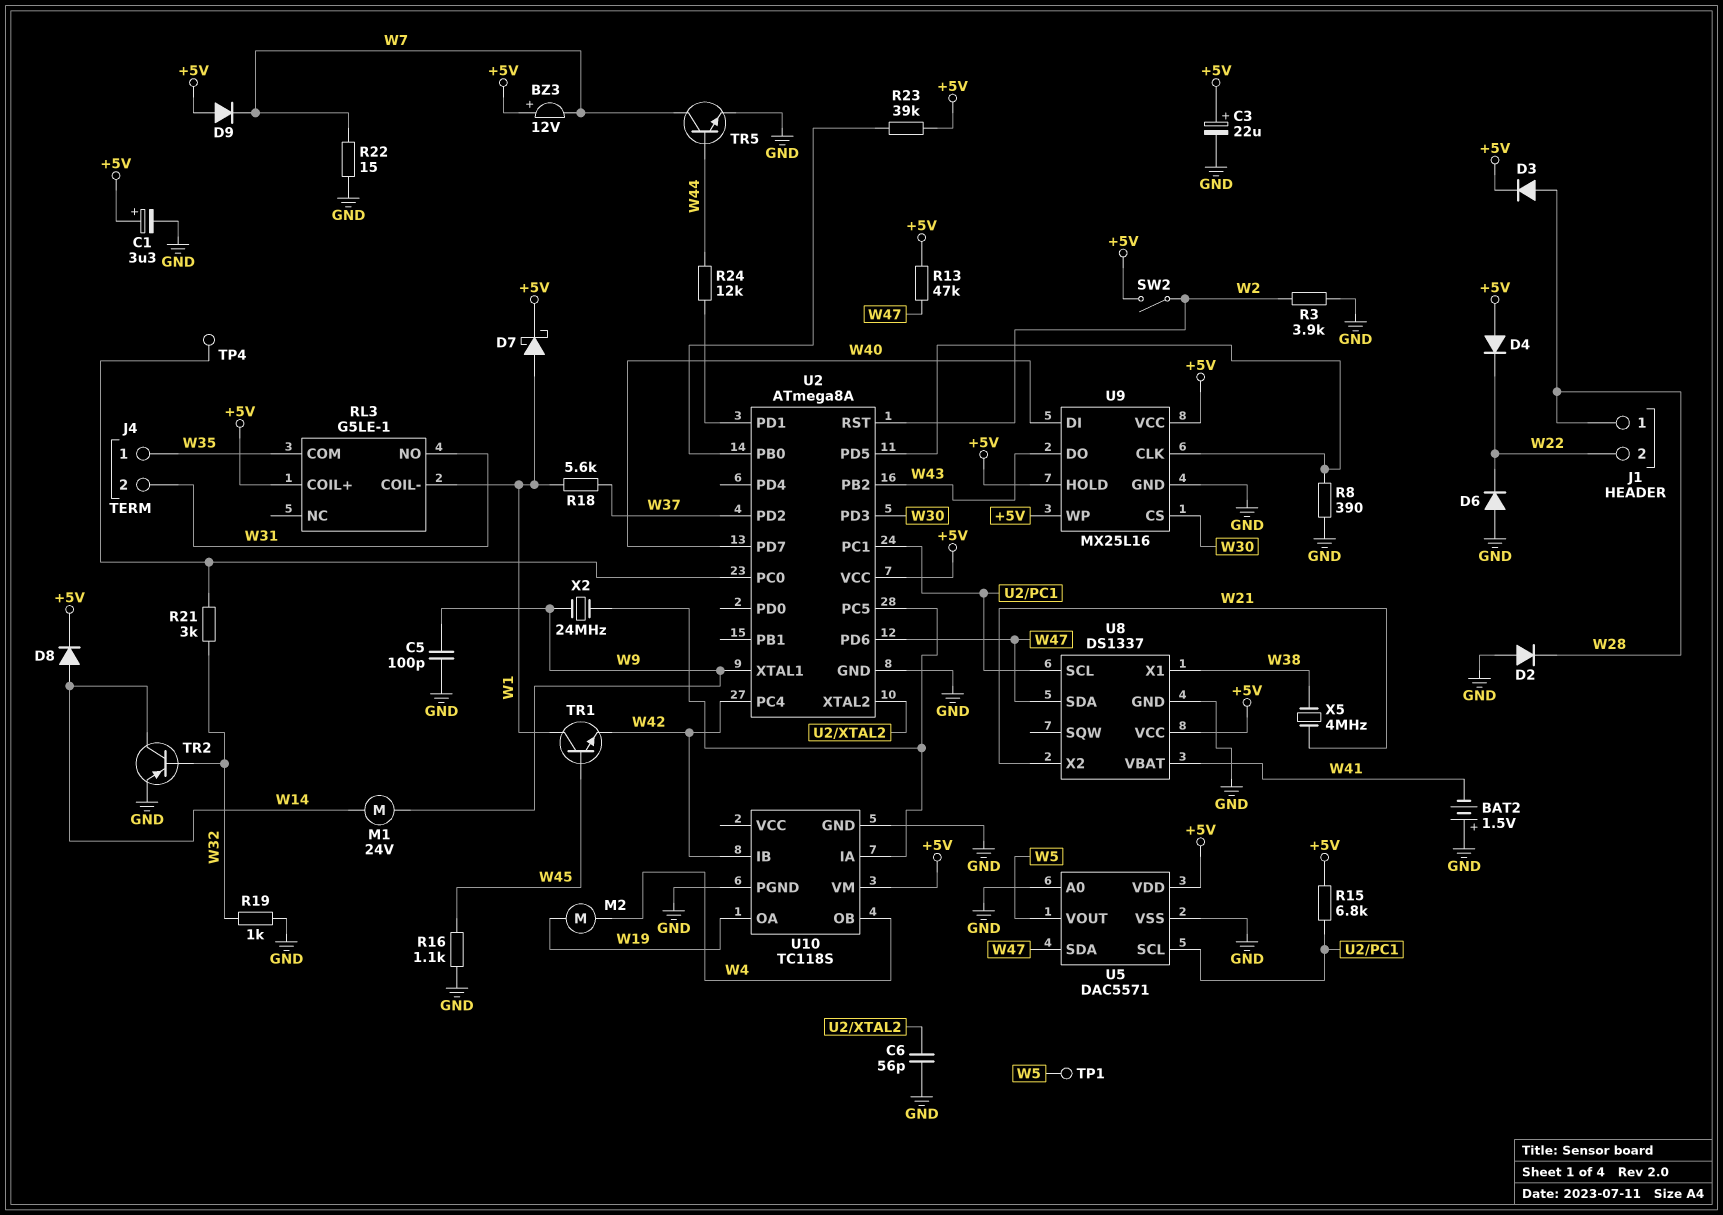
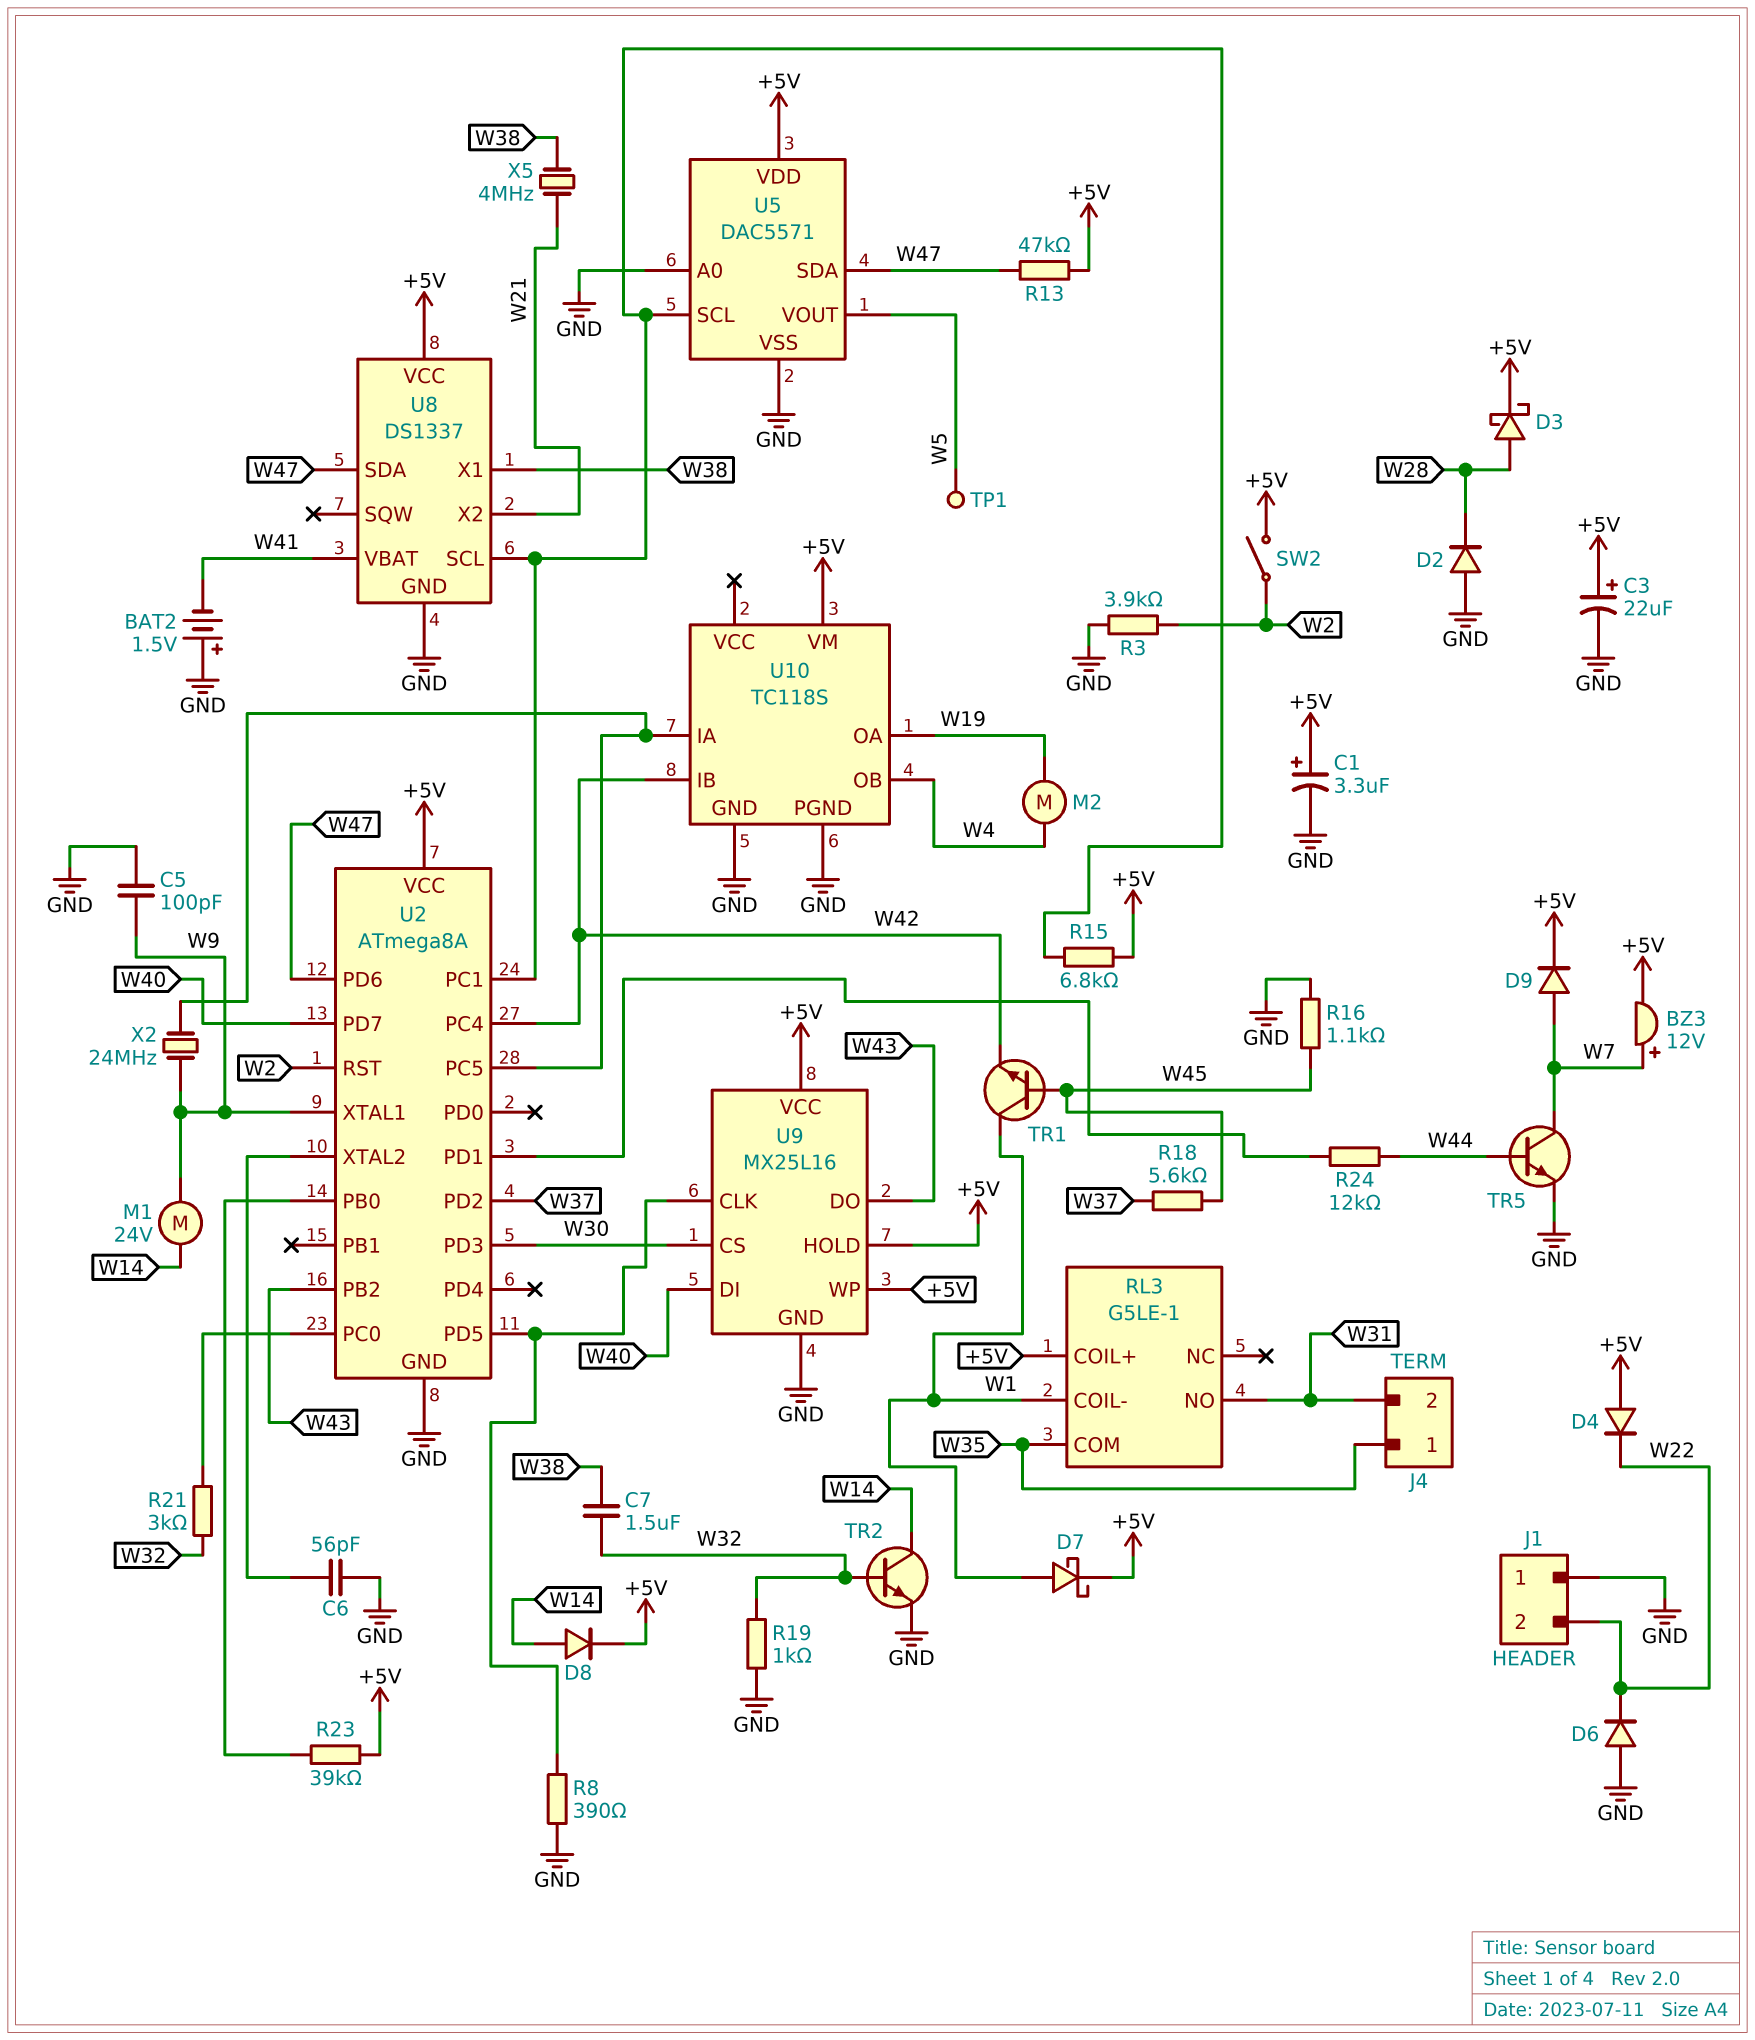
BZ3: buzzer 12V (plus +5V, minus W7) -> buzzer 12V (plus W7, minus +5V)
C7: none -> 1.5uF (W32, W38)
D3: diode (A W28, K +5V) -> schottky (A W28, K +5V)
D9: diode (A +5V, K W7) -> diode (A W7, K +5V)
J1 pin 1: W28 -> GND
R18: 5.6k (W1, W37) -> 5.6k (W37, W45)
R22: 15 (GND, W7) -> none
TP4: test point (U2/PC0) -> none
TR2: PNP (B W32, C W14, E GND) -> NPN (B W32, C W14, E GND)

